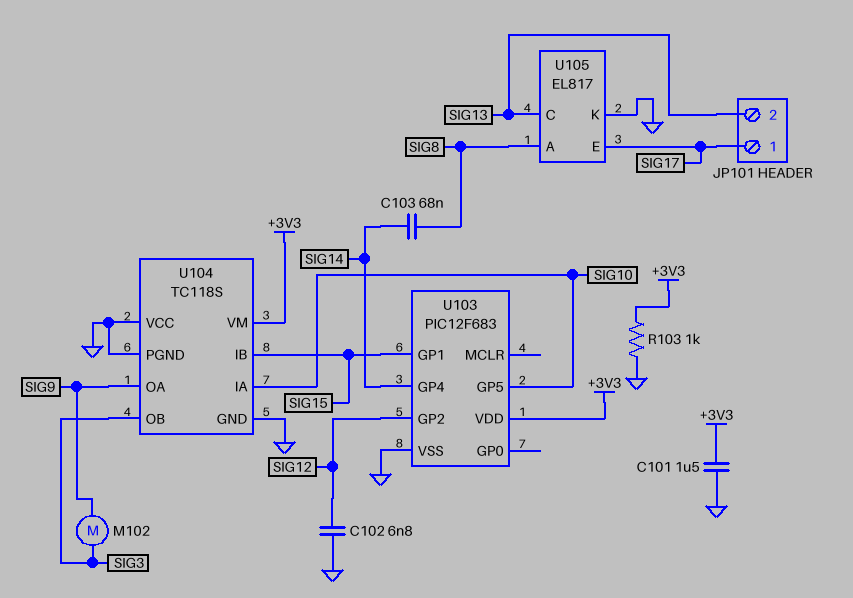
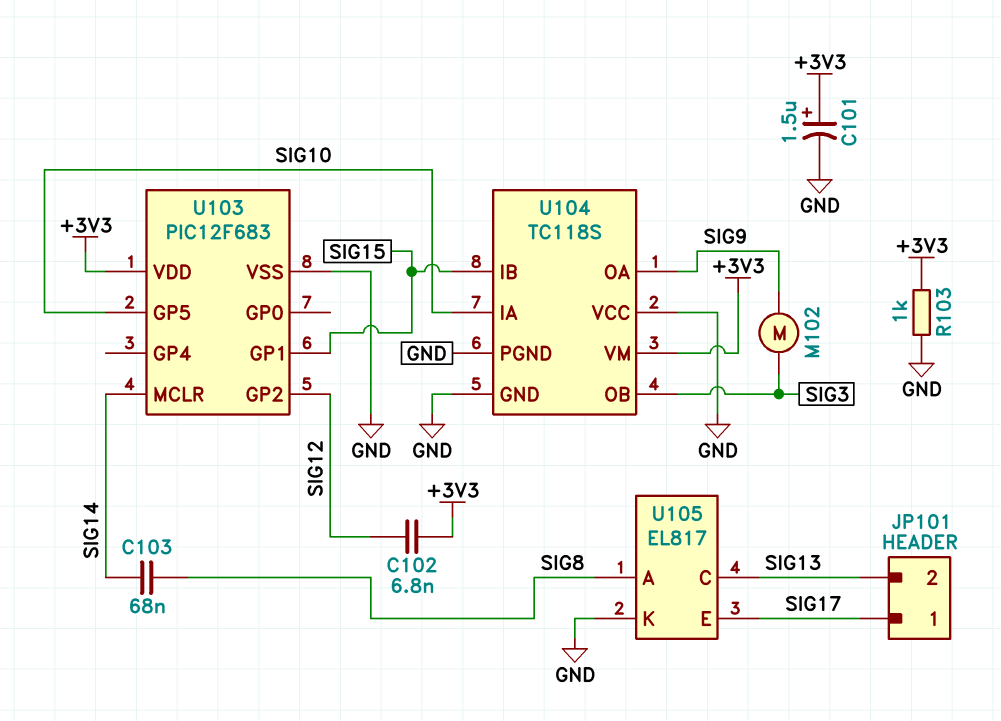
C101: 1.5uF (+3V3, GND) -> 1.5uF (plus +3V3, minus GND)
C102: 6.8nF (GND, SIG12) -> 6.8nF (+3V3, SIG12)
U103 pin GP4: SIG14 -> none
U103 pin MCLR: none -> SIG14

